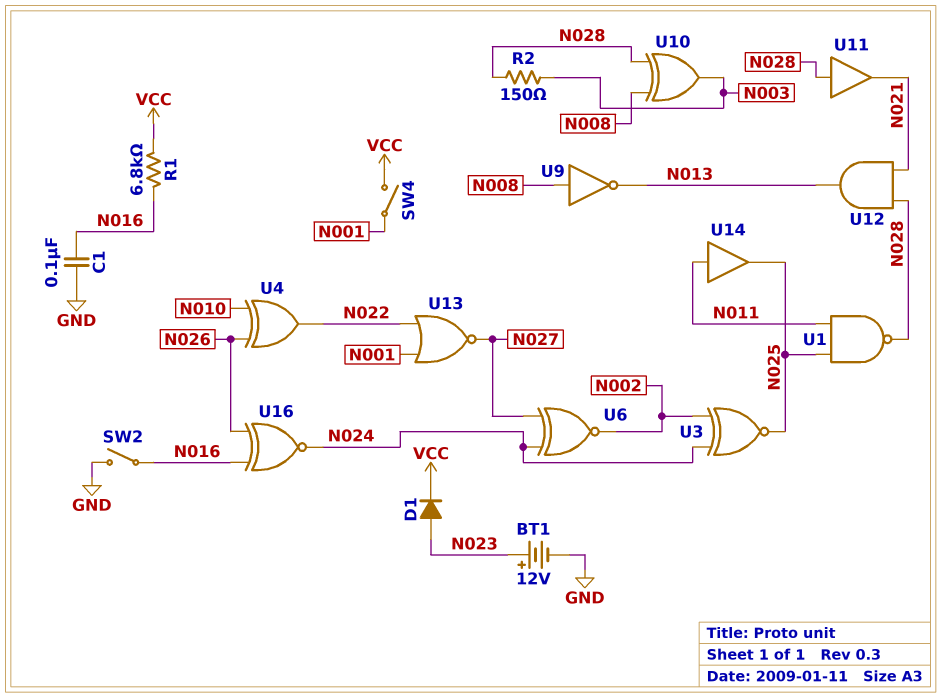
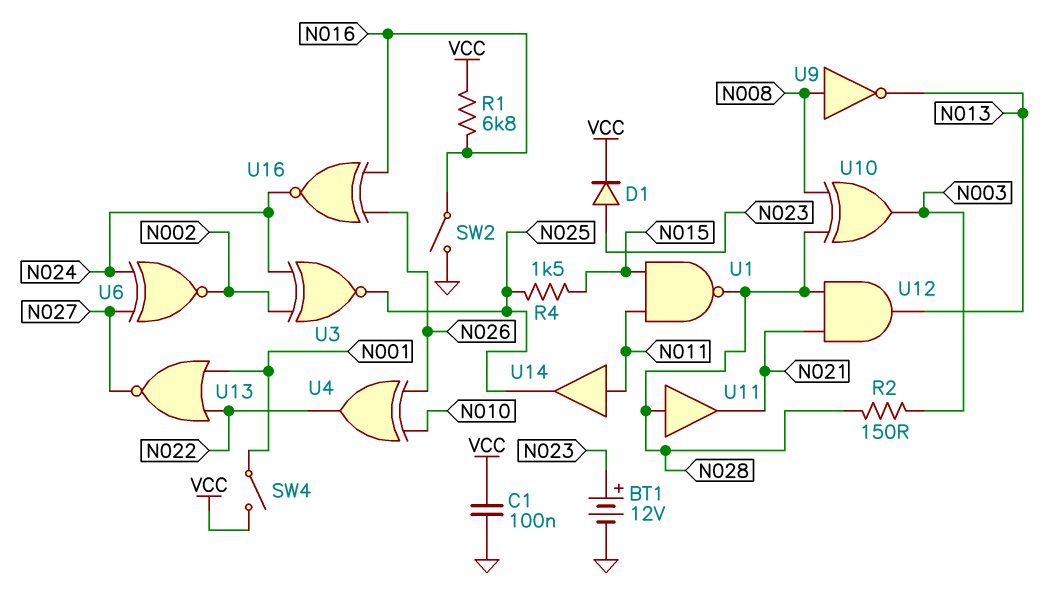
C1: 100nF (GND, N016) -> 100nF (GND, VCC)
R4: none -> 1.5k (N015, N025)
U1: NAND (in N011, in N025, out N028) -> NAND (in N011, in N015, out N028)

